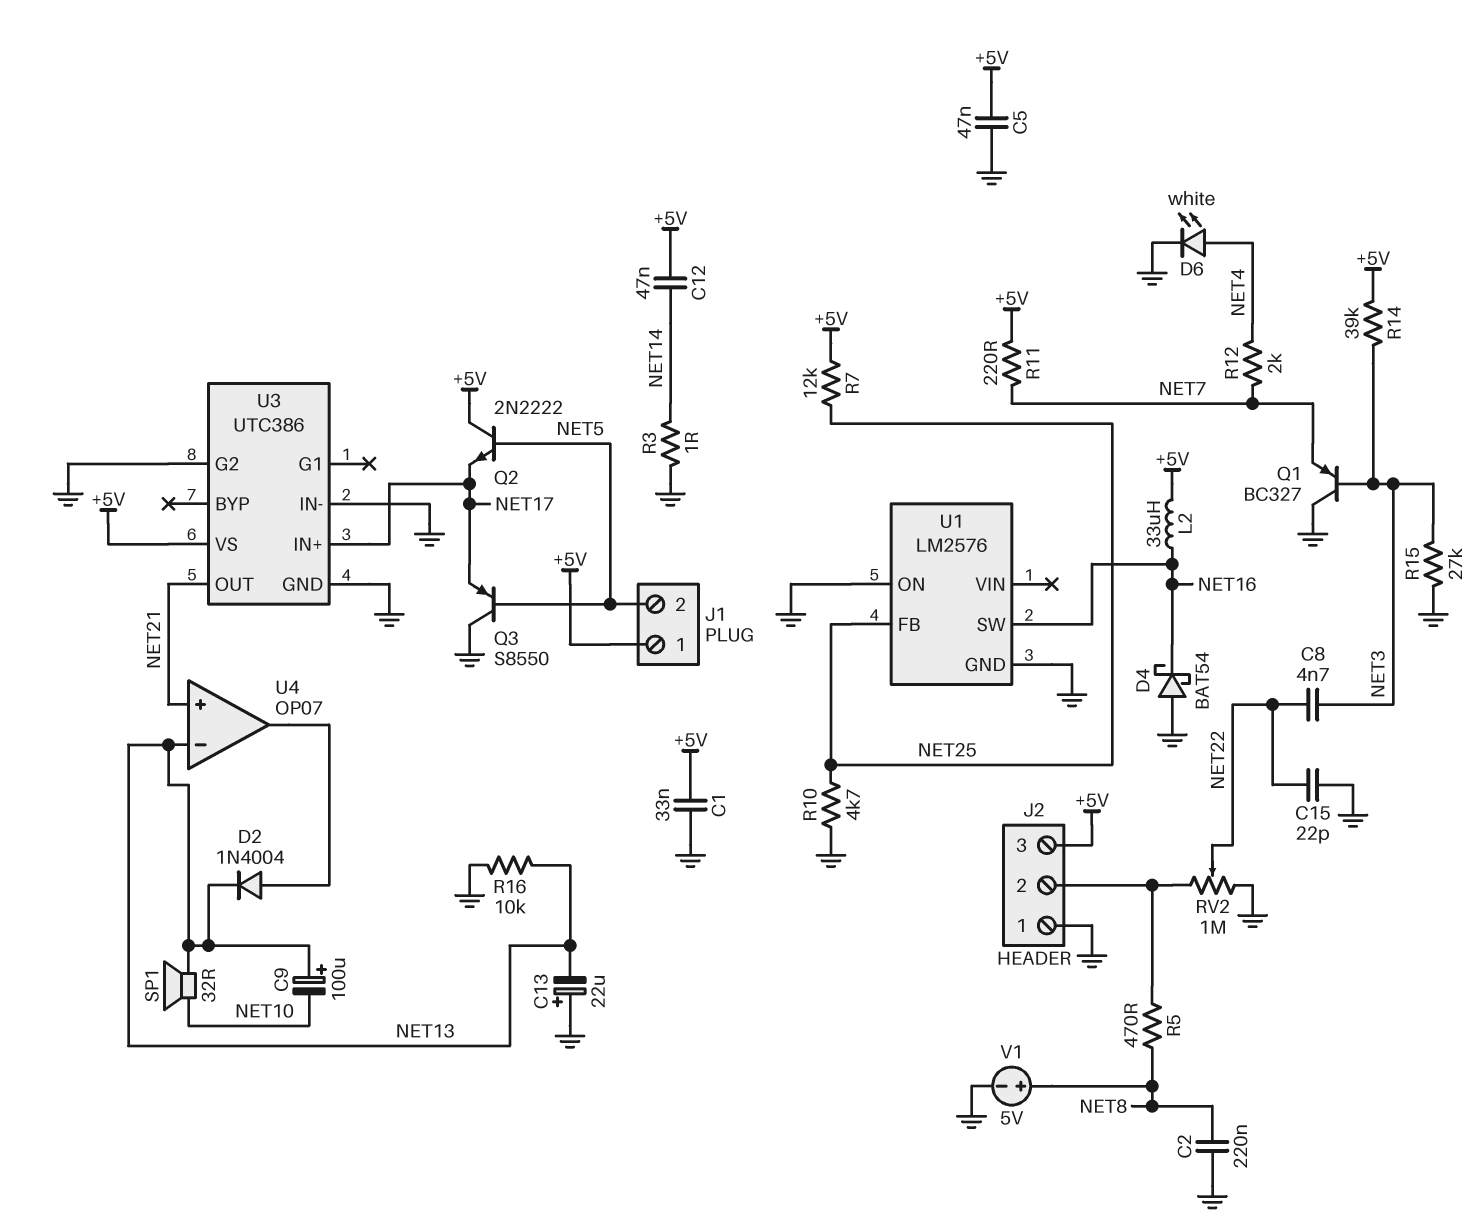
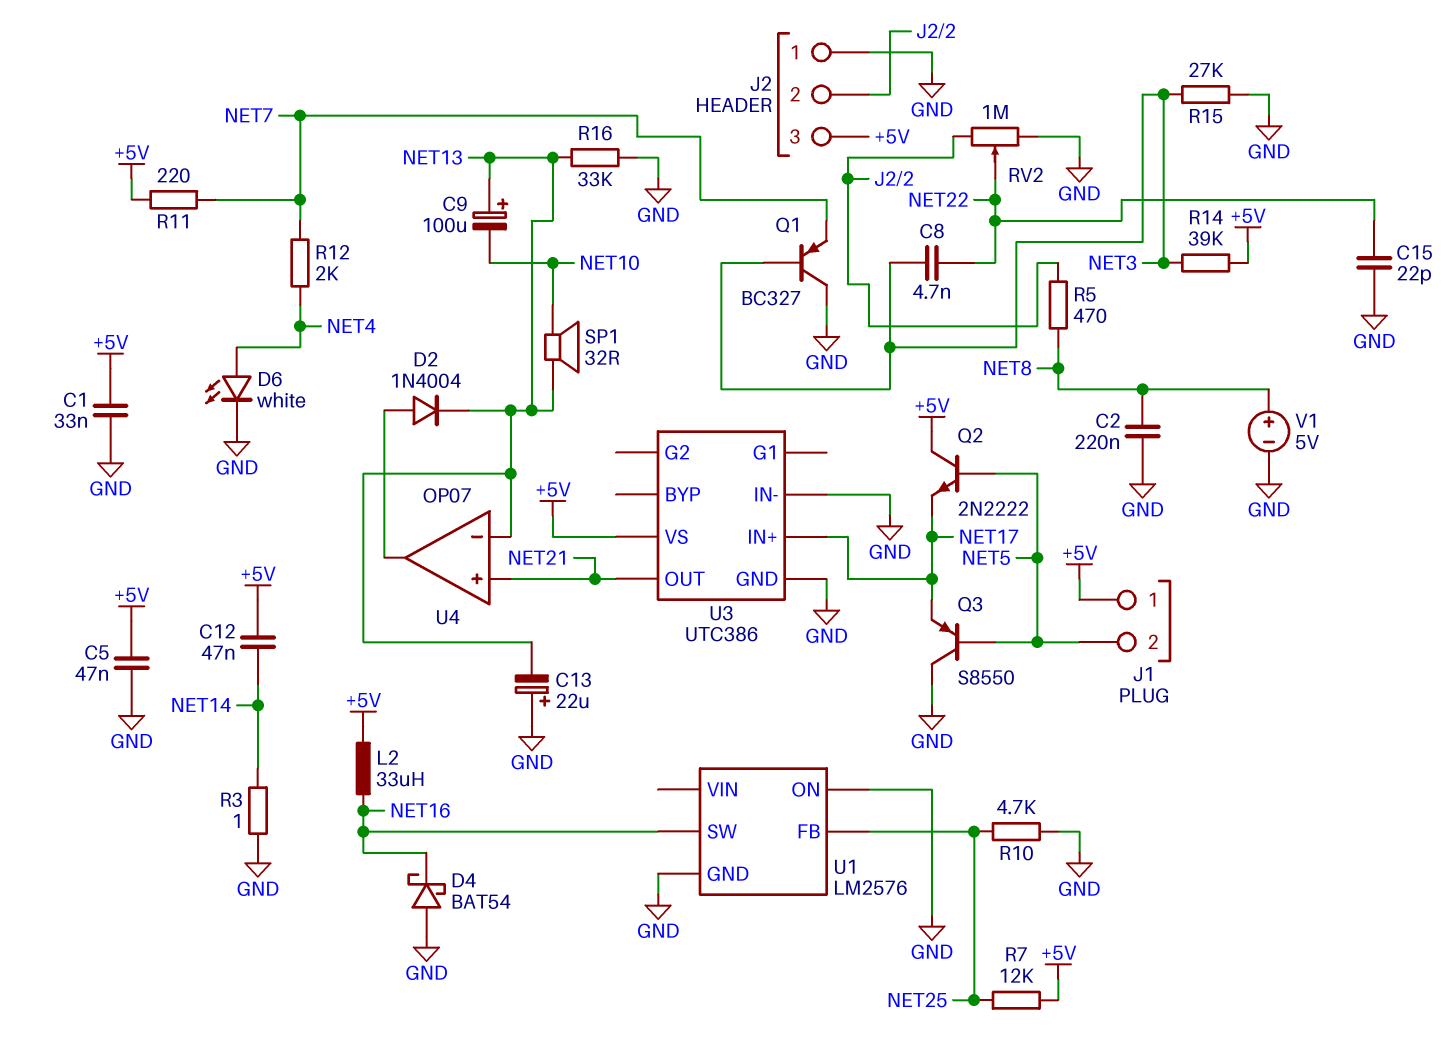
R16: 10k (GND, NET13) -> 33k (GND, NET13)
U3 pin G2: GND -> none

